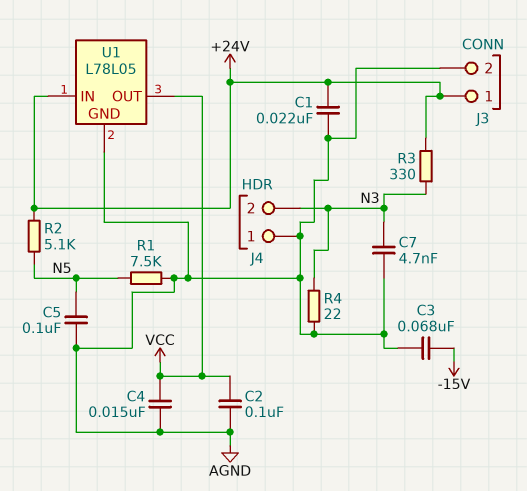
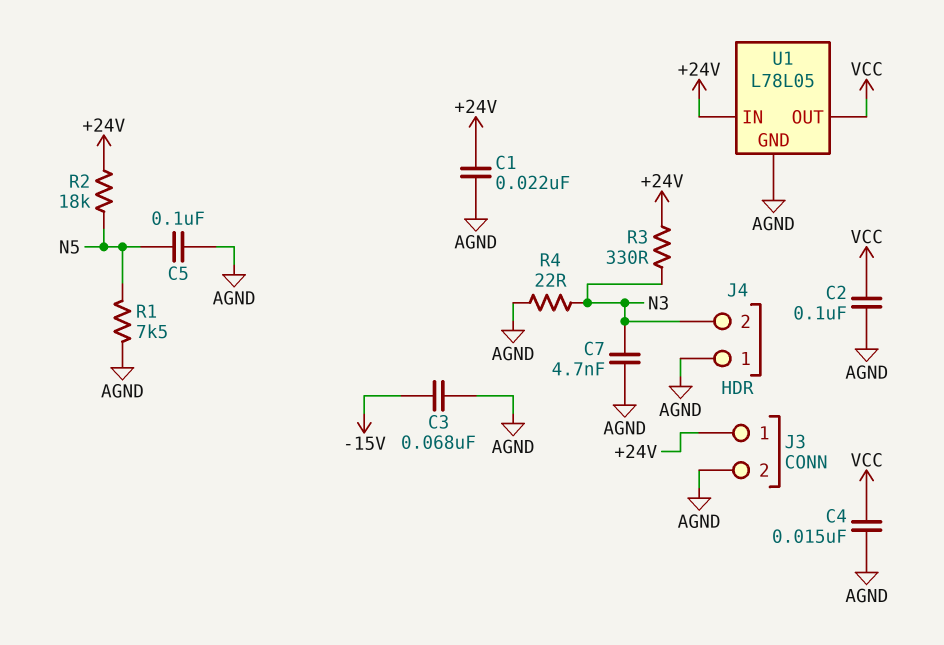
R2: 5.1k (+24V, N5) -> 18k (+24V, N5)

